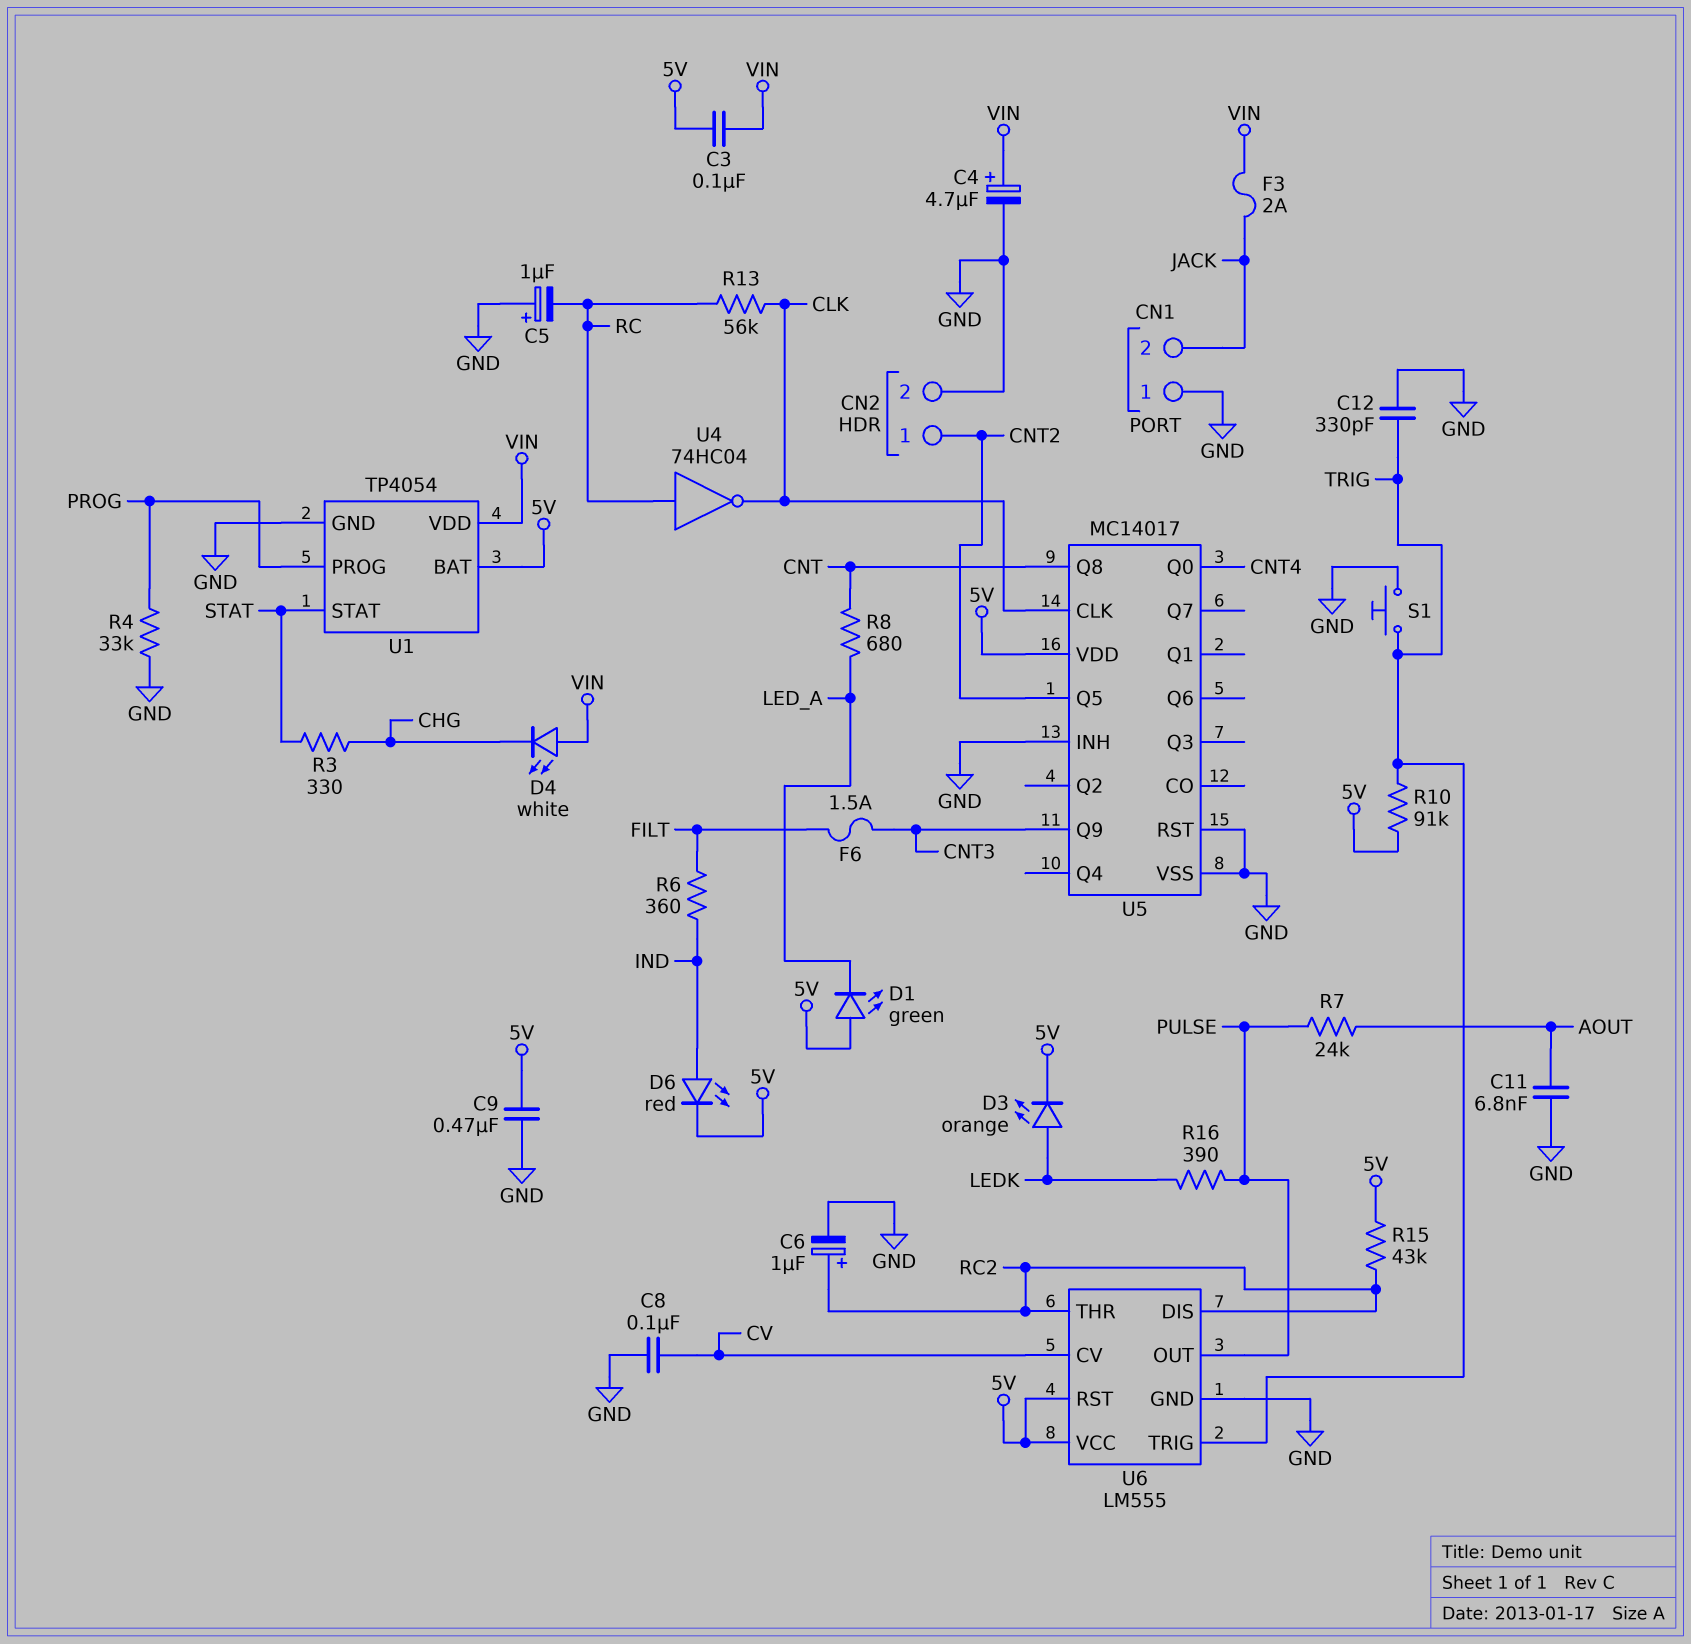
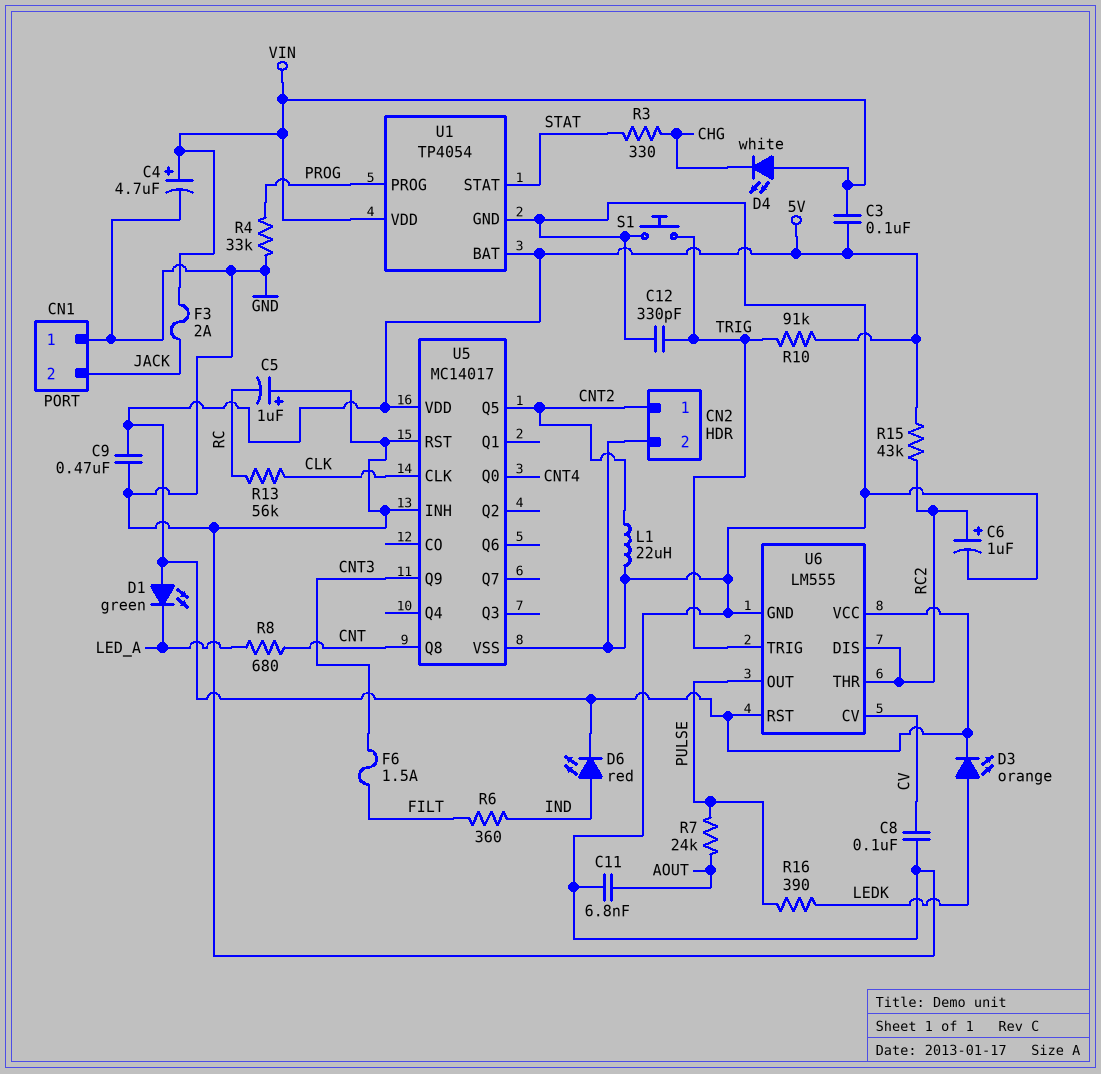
L1: none -> 22uH (CNT2, GND)
U4: NOT 74HC04 (in RC, out CLK) -> none

